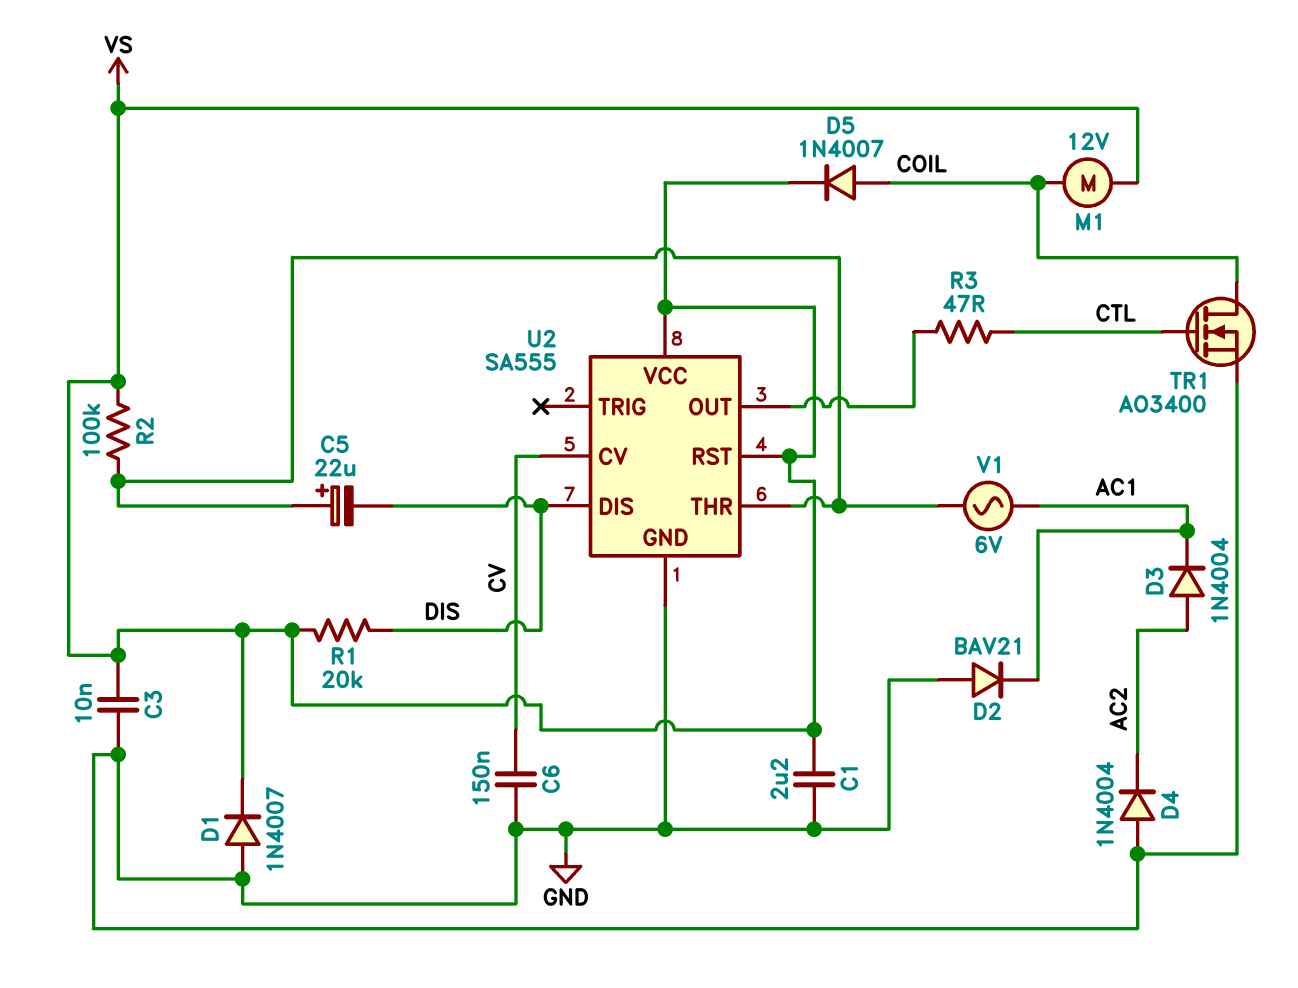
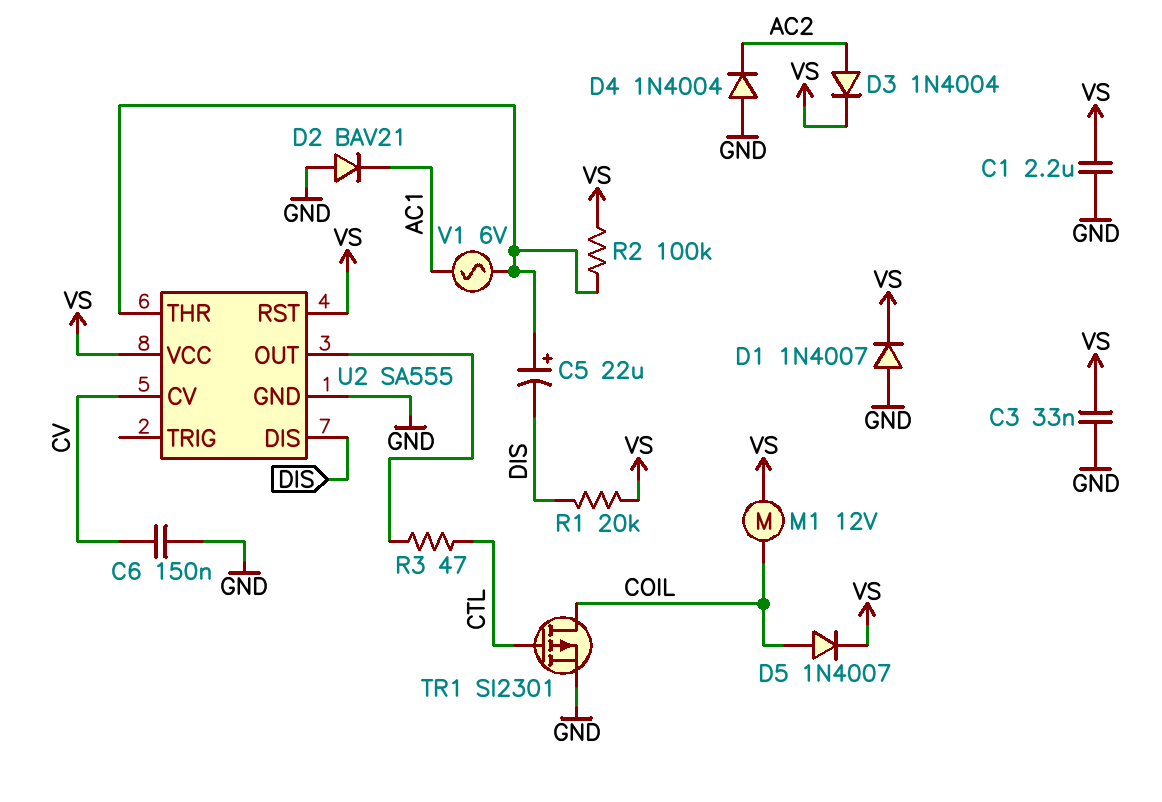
C3: 10nF (GND, VS) -> 33nF (GND, VS)
D3: diode 1N4004 (A AC2, K AC1) -> diode 1N4004 (A AC2, K VS)
TR1: NMOS AO3400 (G CTL, D COIL, S GND) -> PMOS SI2301 (G CTL, D COIL, S GND)

